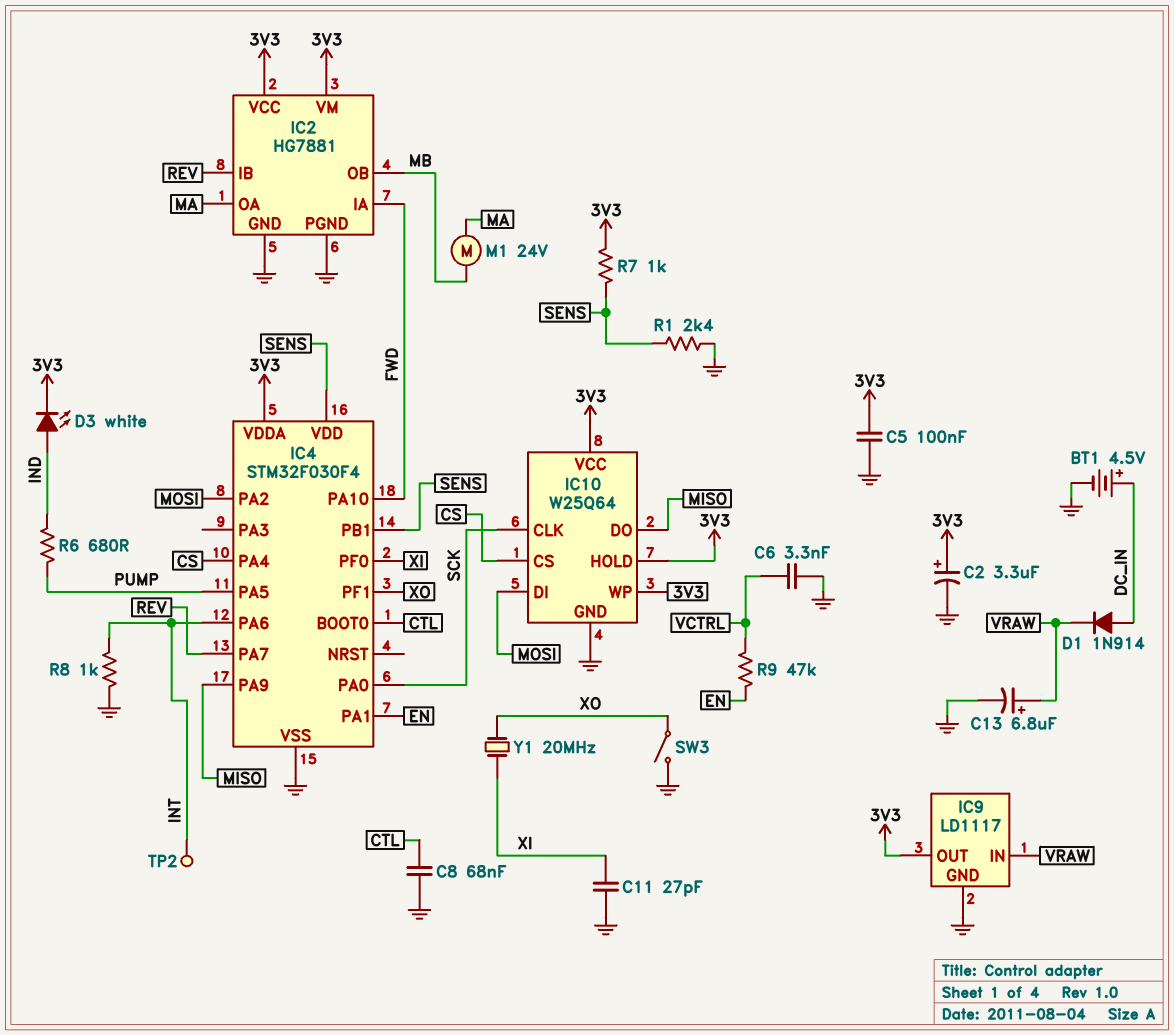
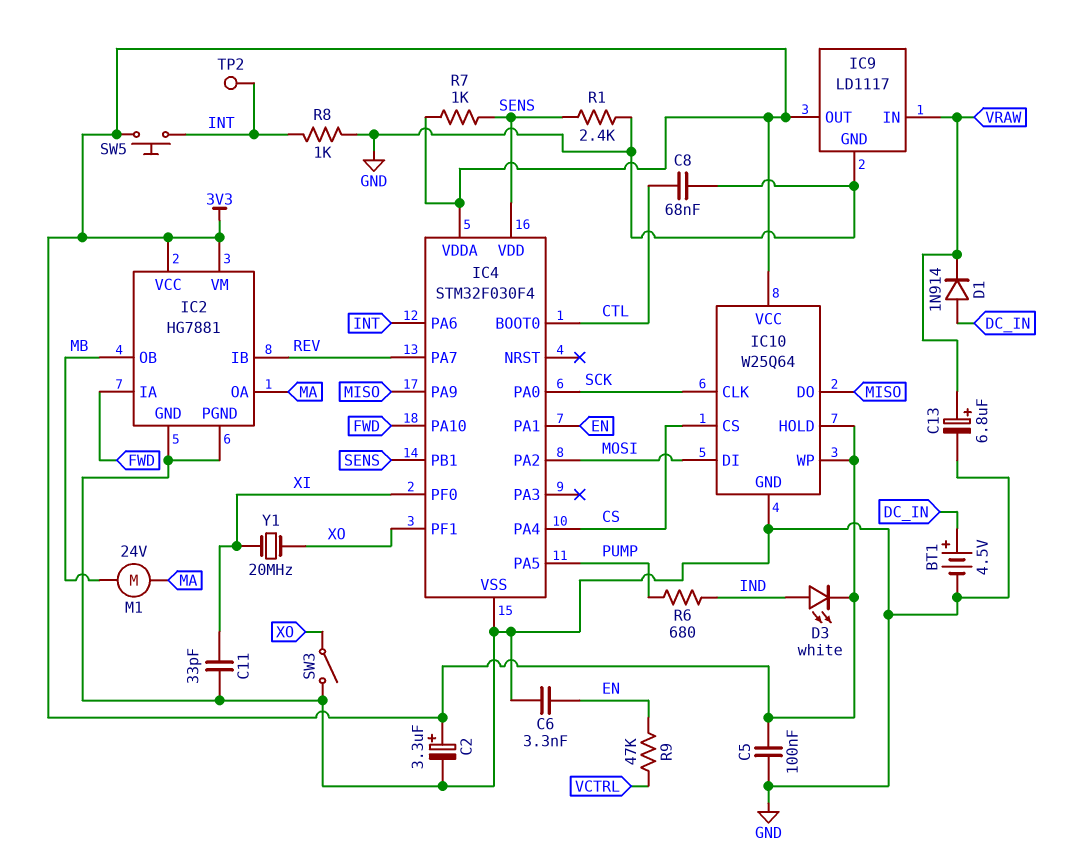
C6: 3.3nF (GND, VCTRL) -> 3.3nF (EN, GND)
C11: 27pF (GND, XI) -> 33pF (GND, XI)
SW5: none -> button (3V3, INT)

